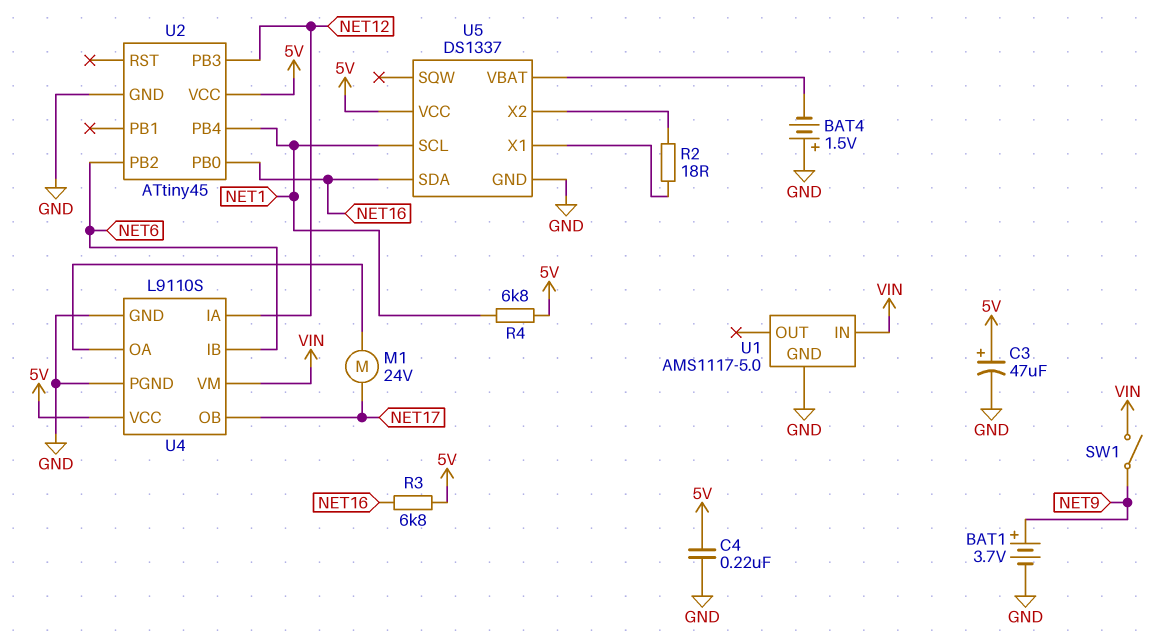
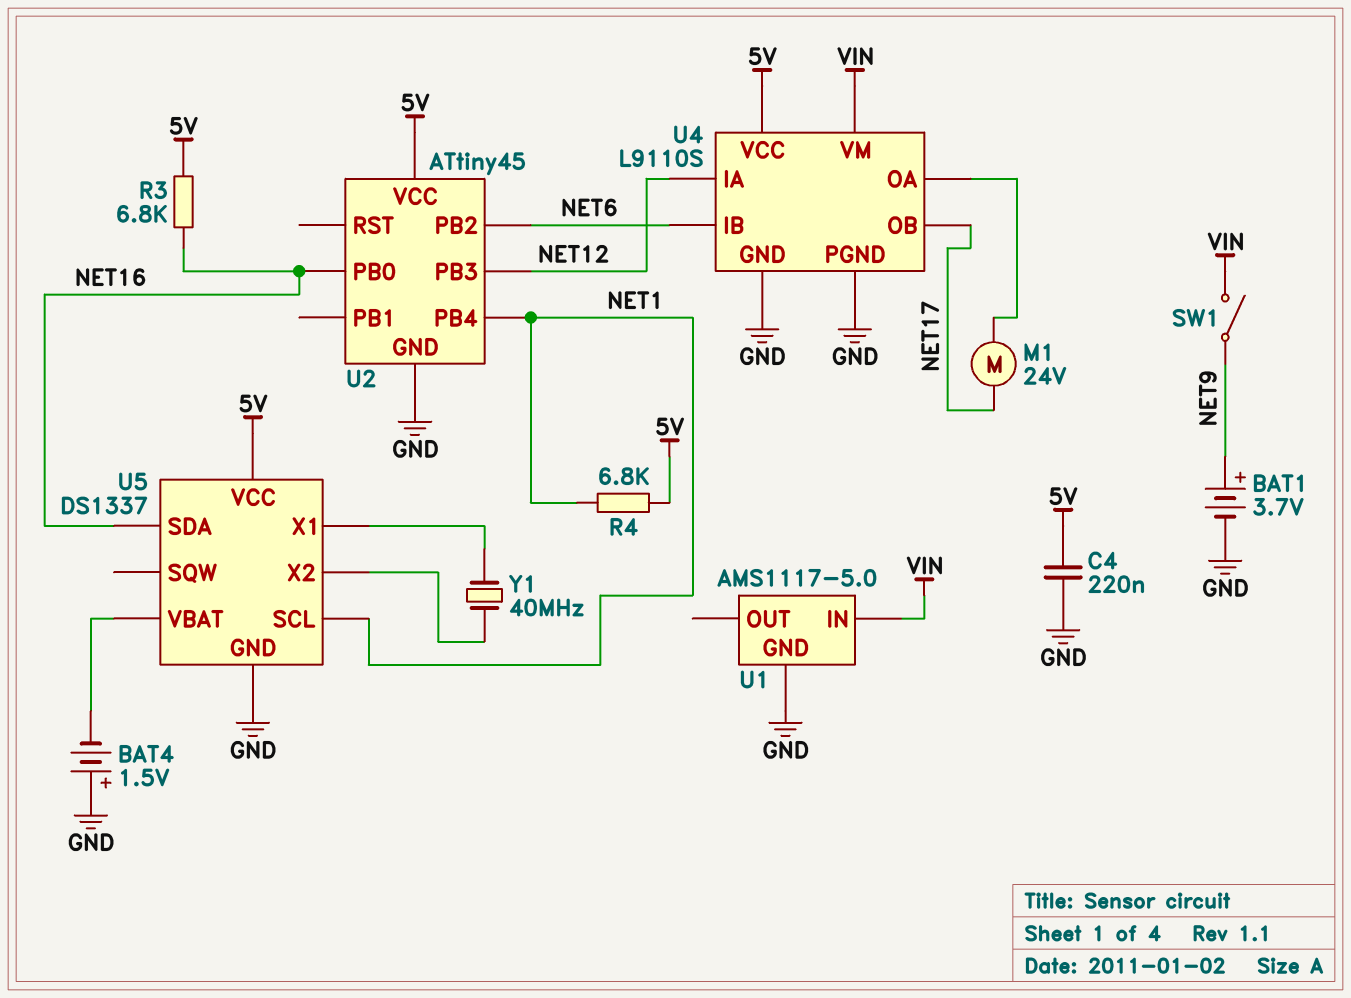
C3: 47uF (plus 5V, minus GND) -> none
R2: 18 (U5/X1, U5/X2) -> none
Y1: none -> 40MHz (U5/X1, U5/X2)

